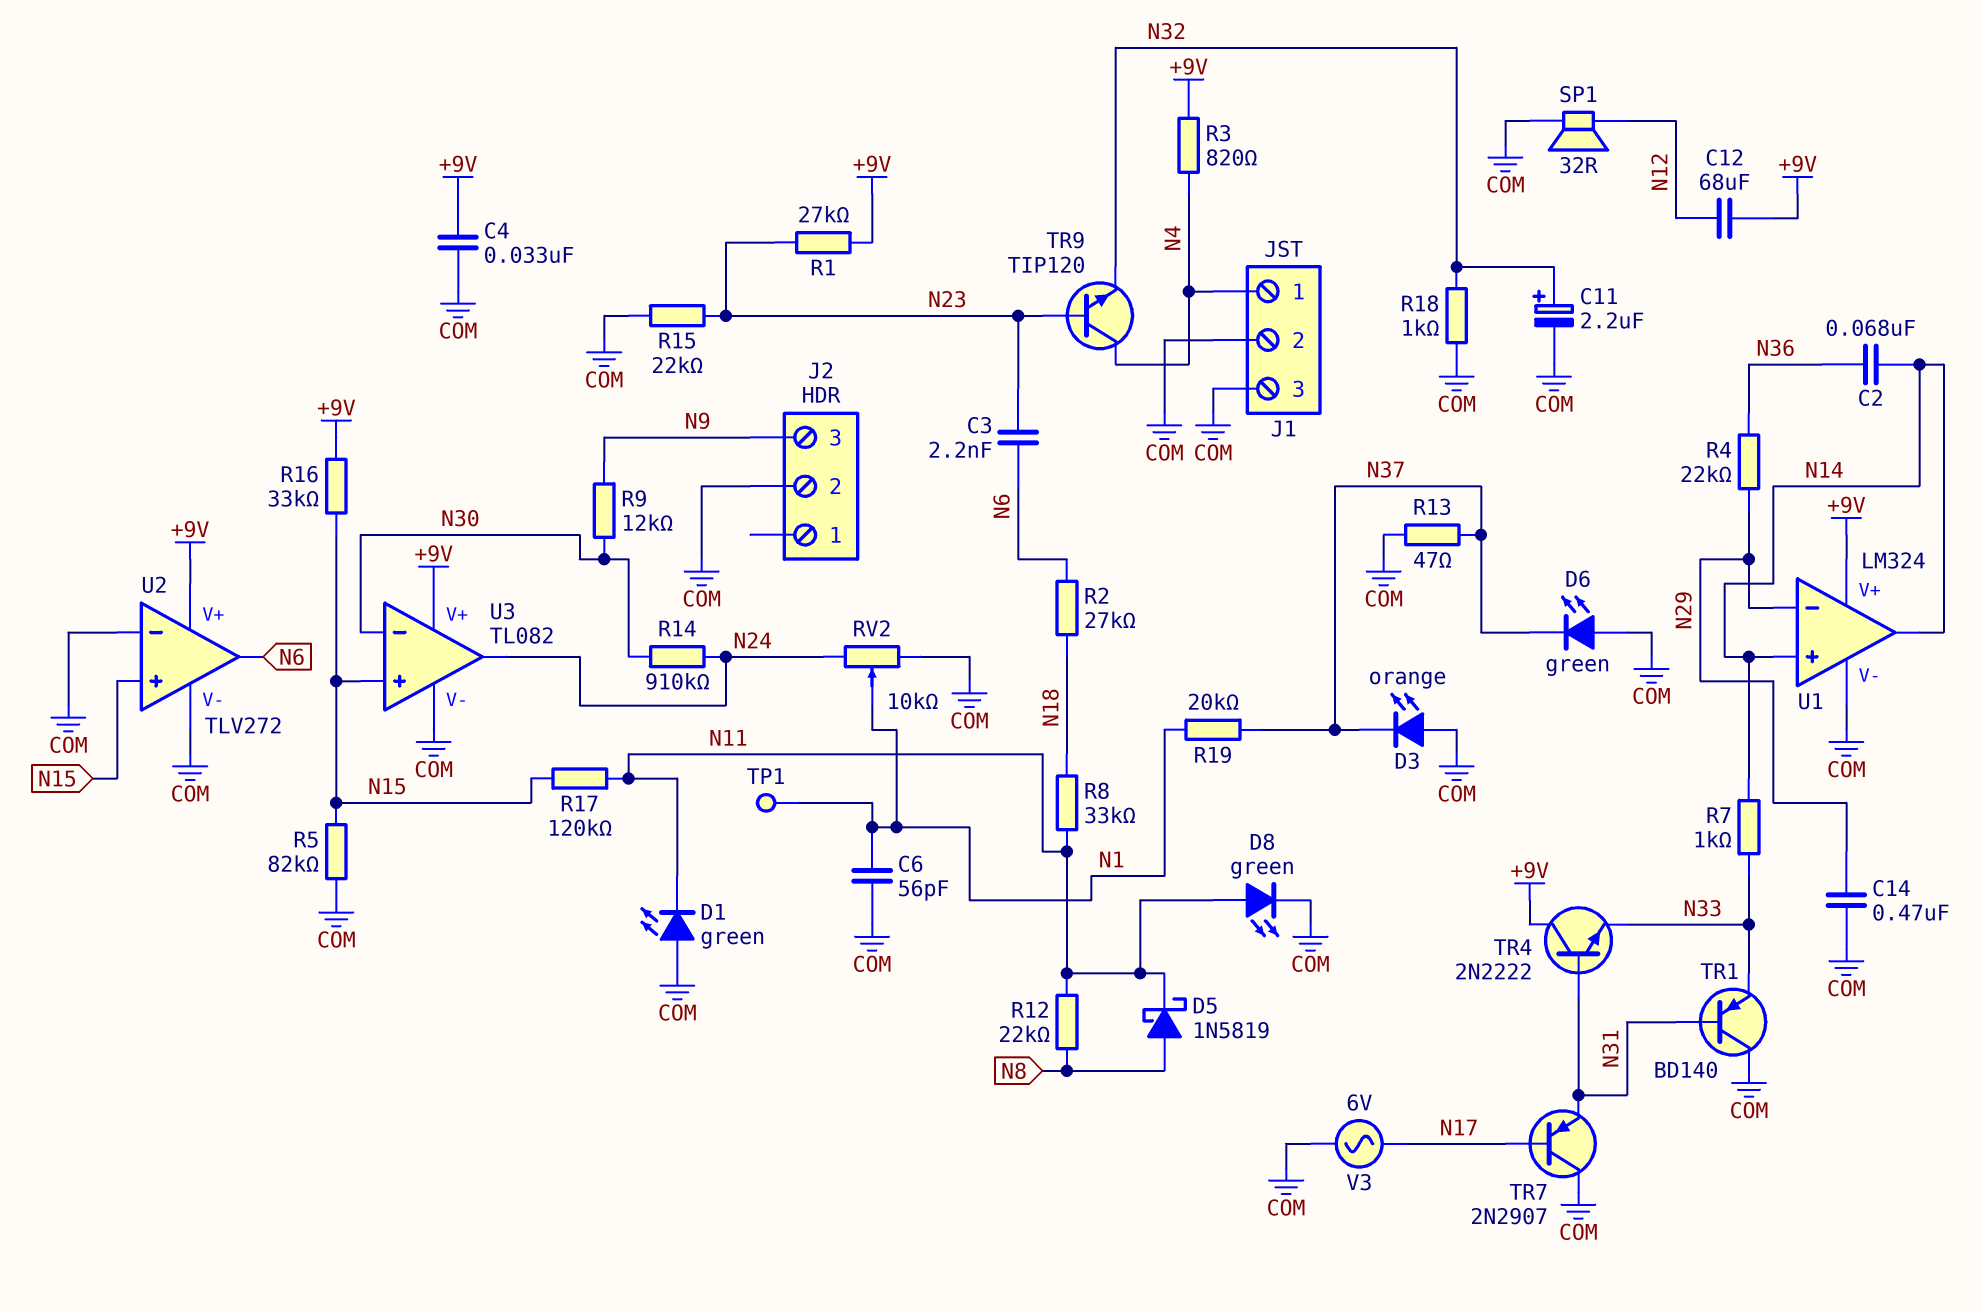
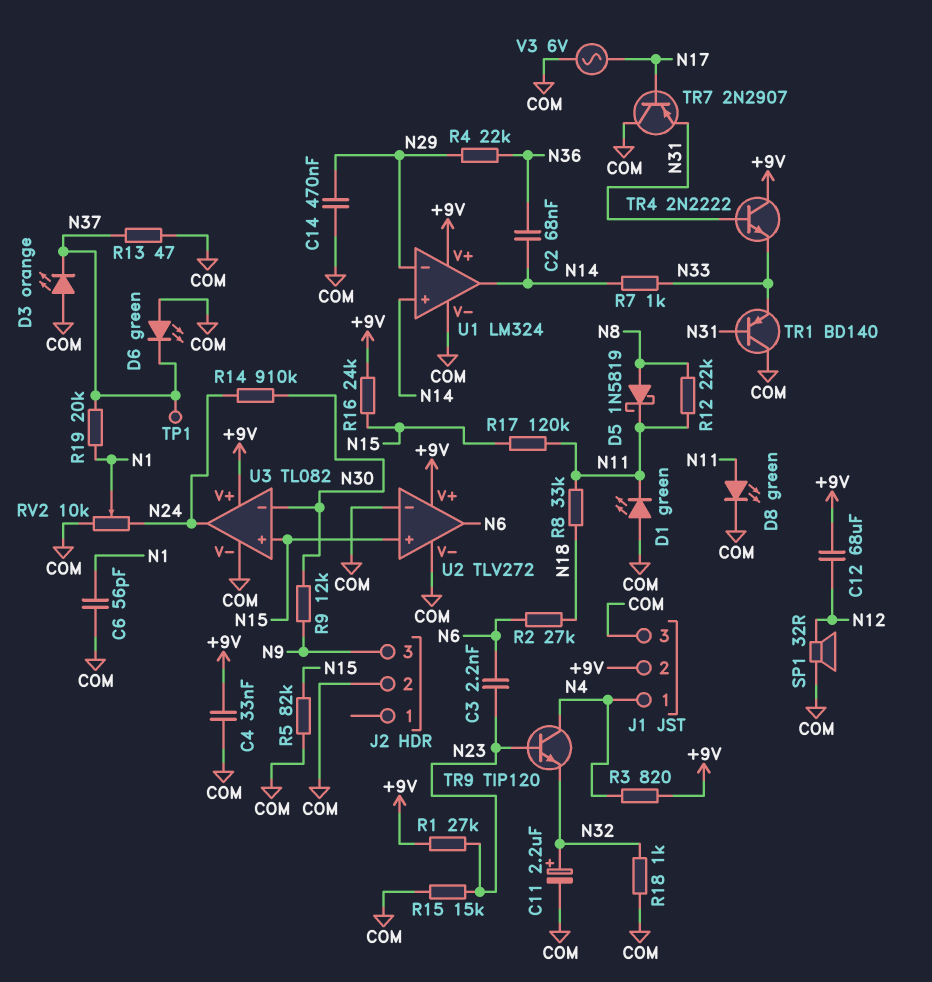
J1 pin 2: COM -> +9V
R15: 22k (COM, N23) -> 15k (COM, N23)
R16: 33k (+9V, N15) -> 24k (+9V, N15)
TP1: test point (N1) -> test point (N37)

